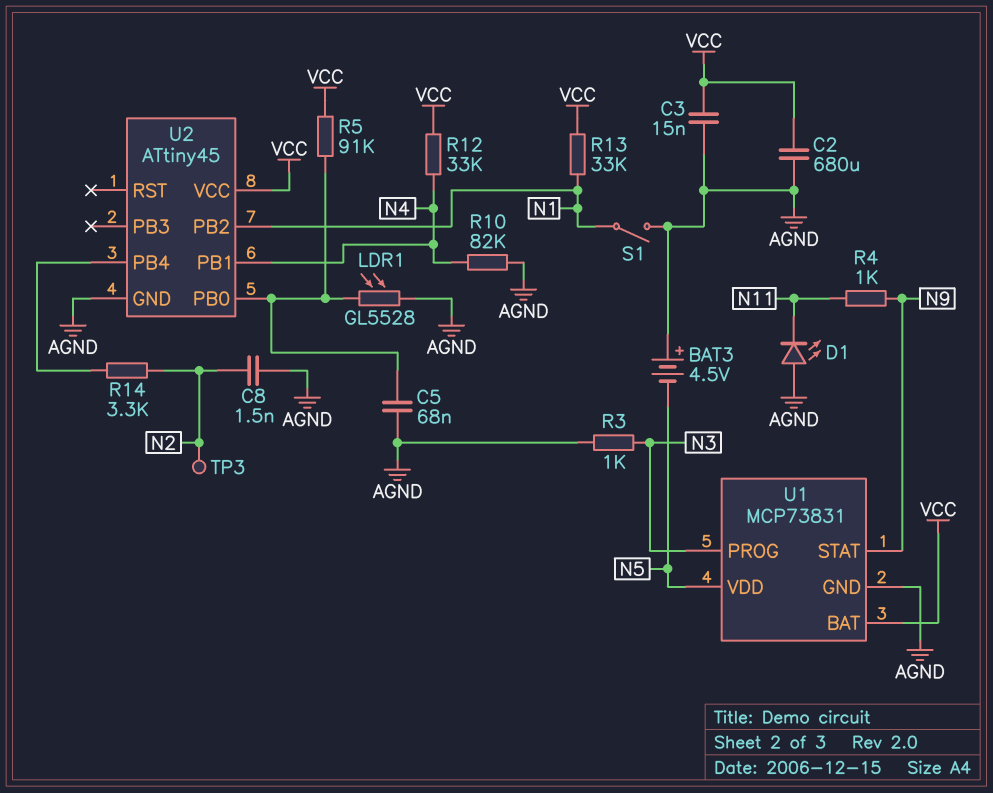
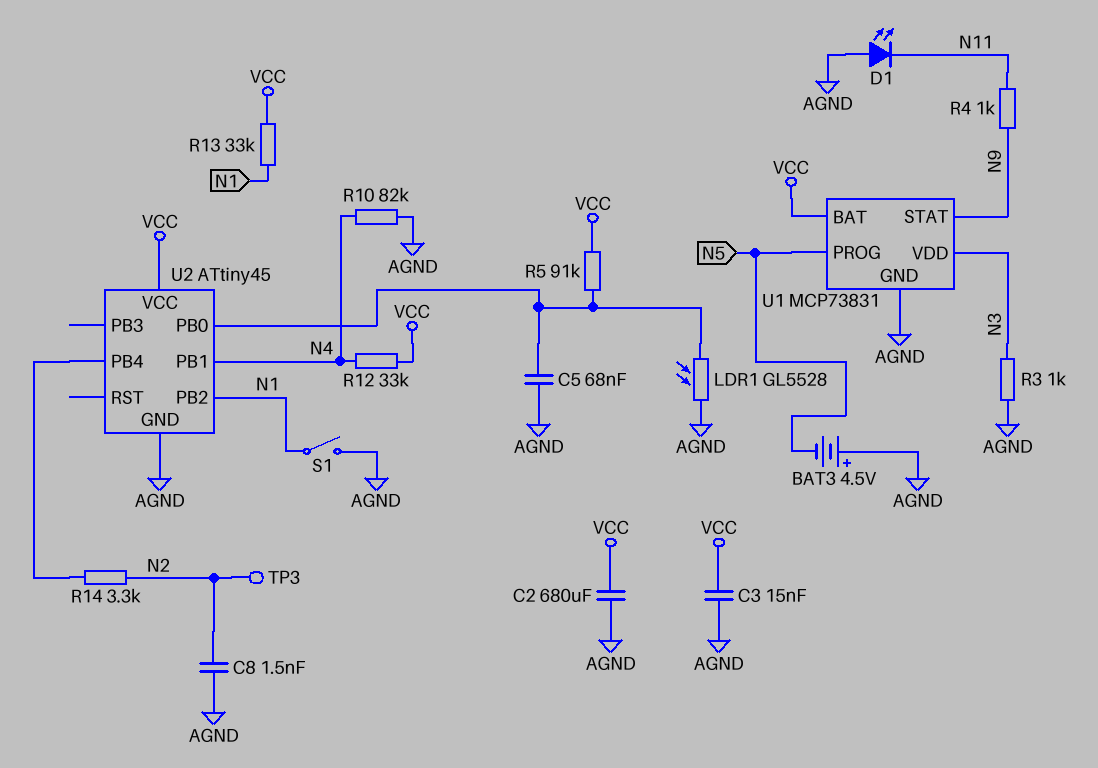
U1 pin PROG: N3 -> N5
U1 pin VDD: N5 -> N3

